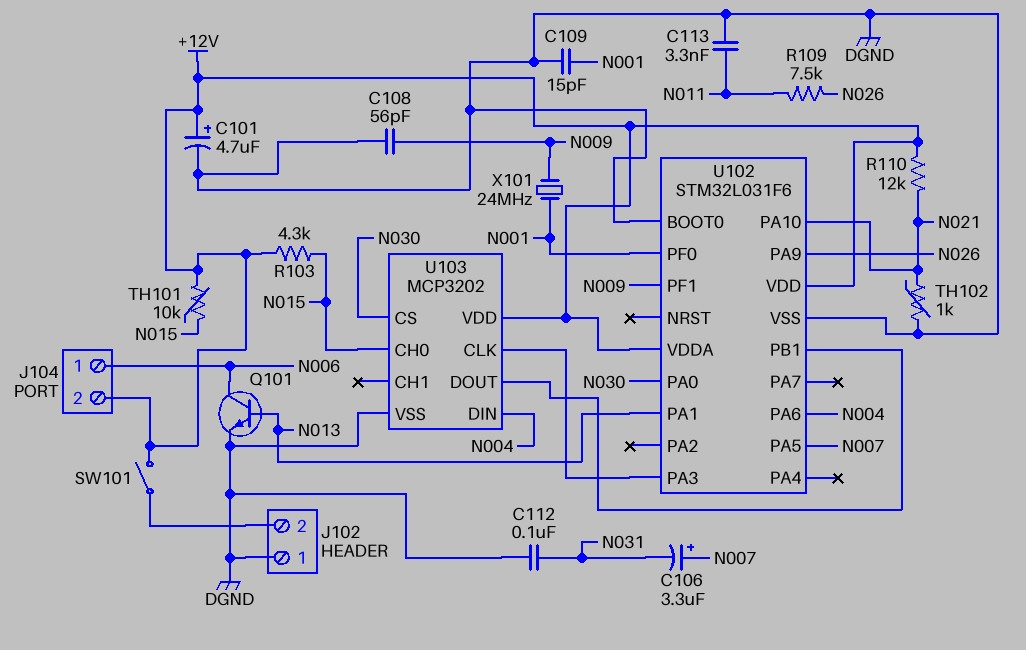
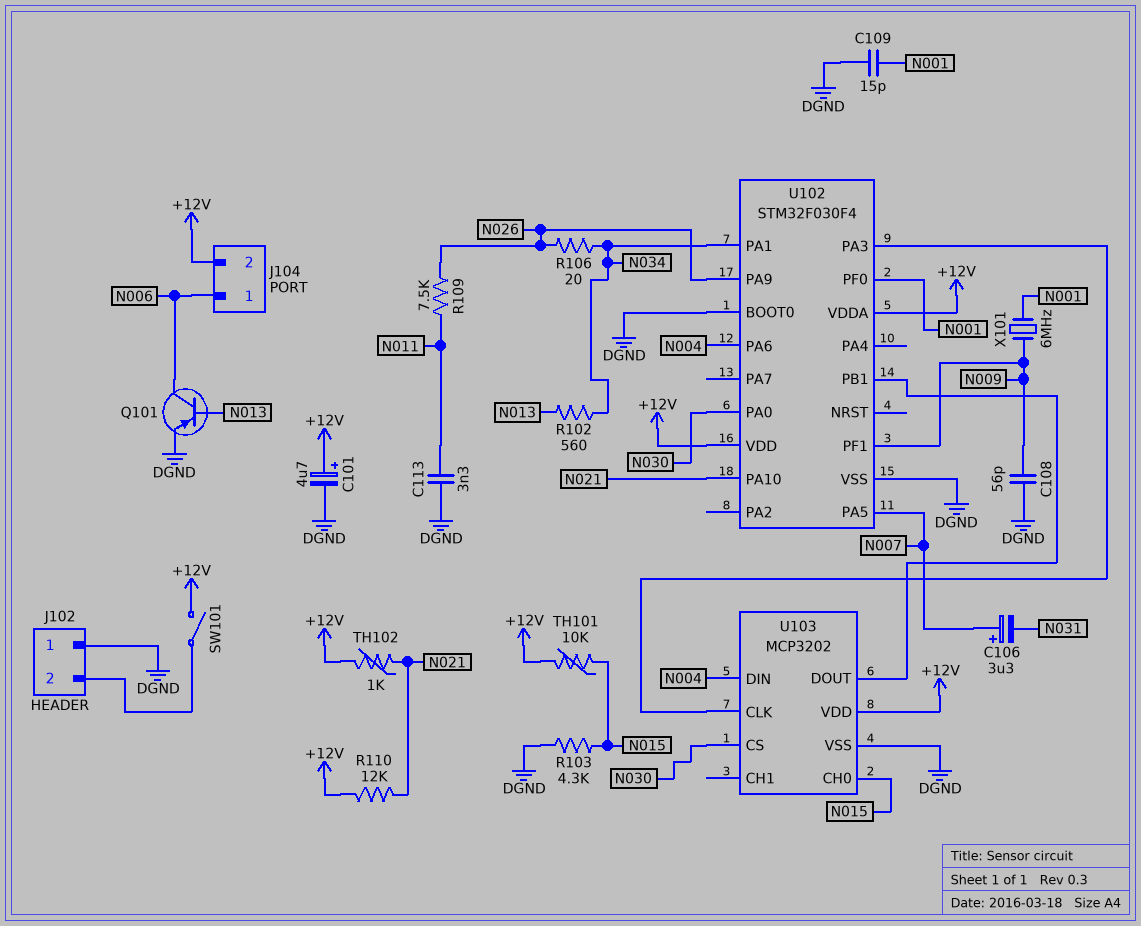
C112: 100nF (DGND, N031) -> none
Q101: NPN (B N013, C N006, E DGND) -> PNP (B N013, C N006, E DGND)
R102: none -> 560 (N013, N034)
R103: 4.3k (+12V, N015) -> 4.3k (DGND, N015)
R106: none -> 20 (N026, N034)
TH102: 1k (DGND, N021) -> 1k (+12V, N021)
U102: STM32L031F6 -> STM32F030F4
U102 pin PA1: N013 -> N034
X101: 24MHz (N001, N009) -> 6MHz (N001, N009)

